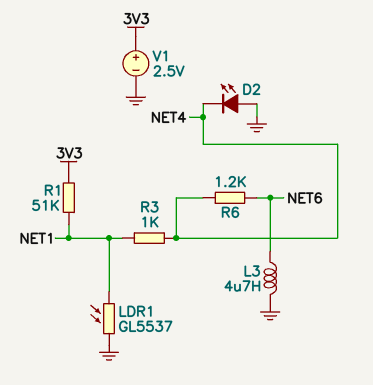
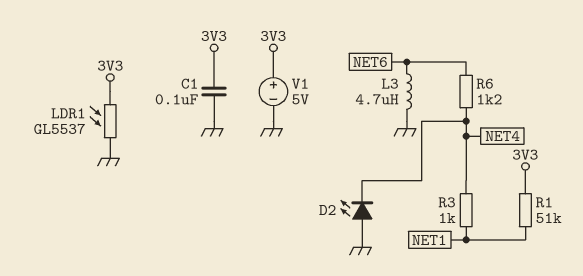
C1: none -> 100nF (3V3, GND)
LDR1: GL5537 (GND, NET1) -> GL5537 (3V3, GND)
V1: 2.5V (plus 3V3, minus GND) -> 5V (plus 3V3, minus GND)

